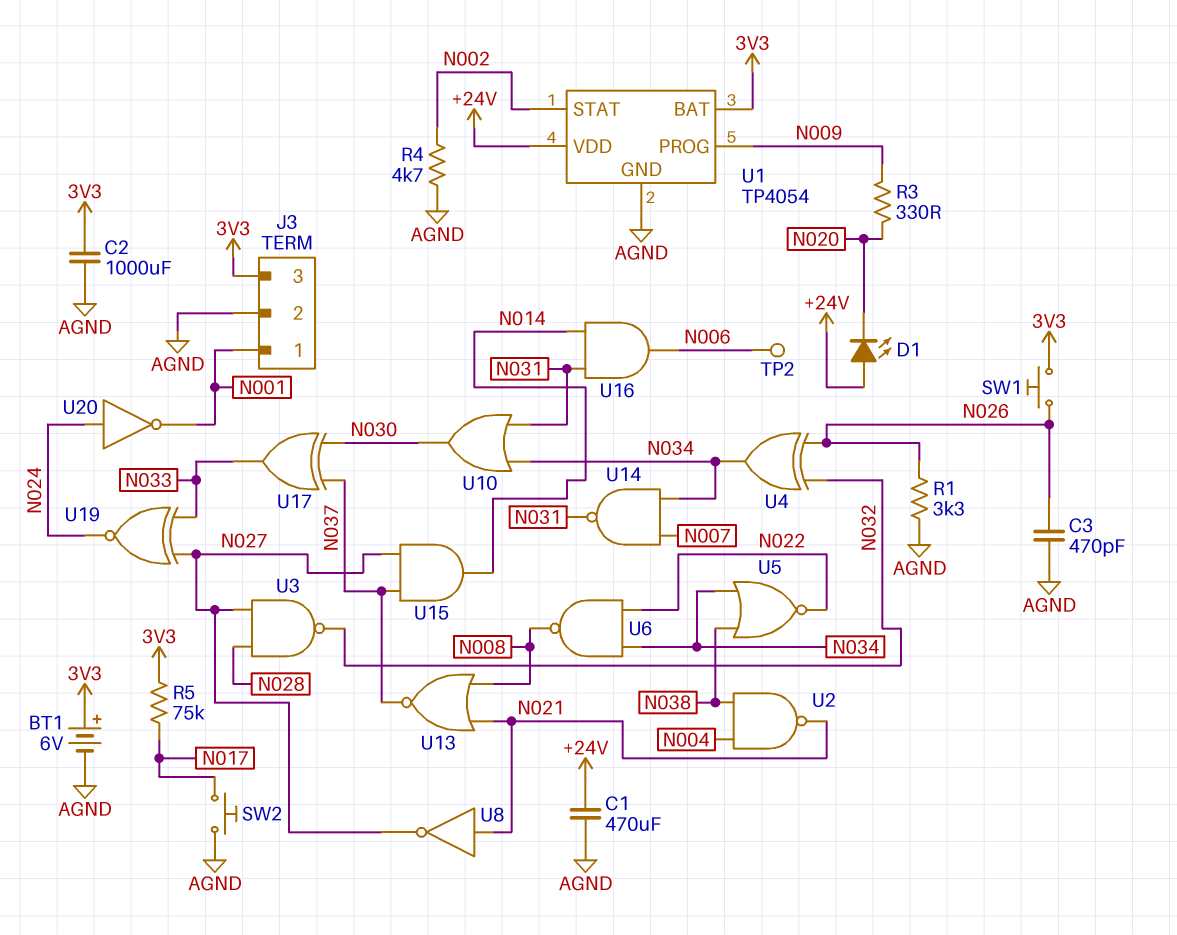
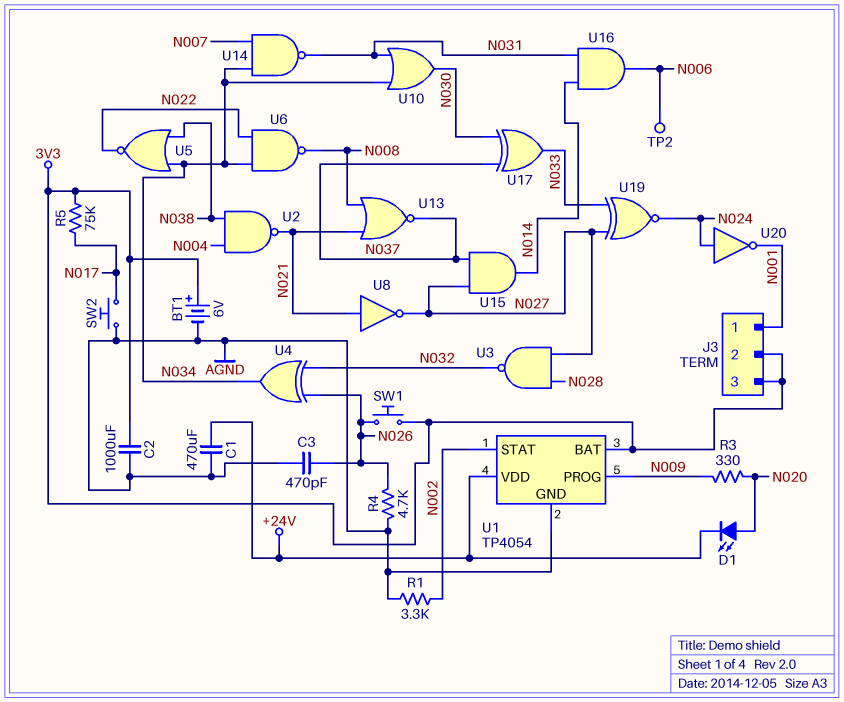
D1: LED (A +24V, K N020) -> LED (A N020, K +24V)
J3 pin 2: AGND -> 3V3
R1: 3.3k (AGND, N026) -> 3.3k (AGND, N002)
R4: 4.7k (AGND, N002) -> 4.7k (AGND, N026)

